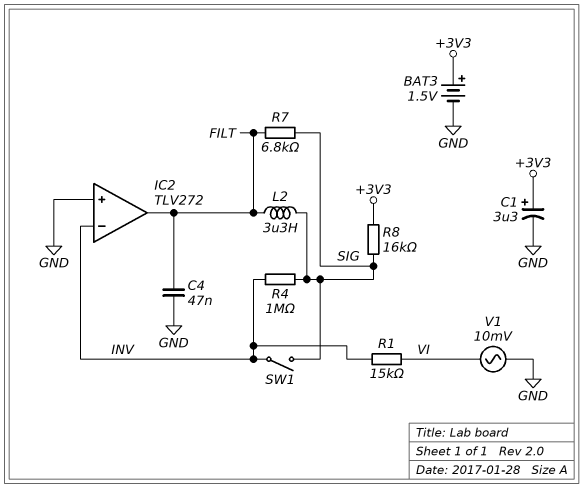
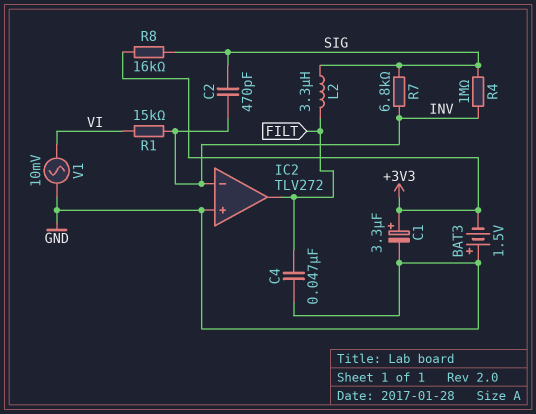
BAT3: 1.5V (plus +3V3, minus GND) -> 1.5V (plus GND, minus +3V3)
C2: none -> 470pF (INV, SIG)
R7: 6.8k (FILT, SIG) -> 6.8k (INV, SIG)
SW1: switch (INV, SIG) -> none

